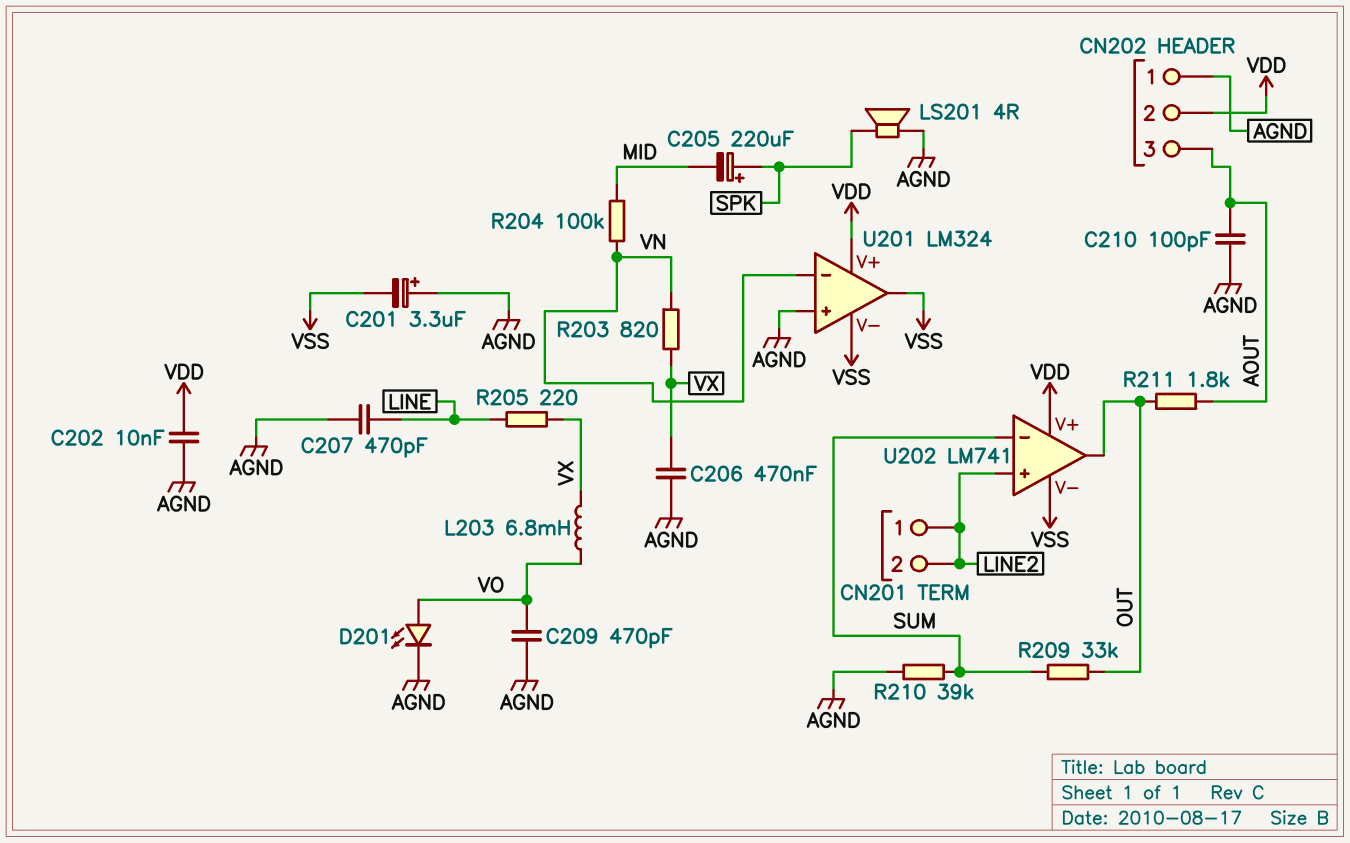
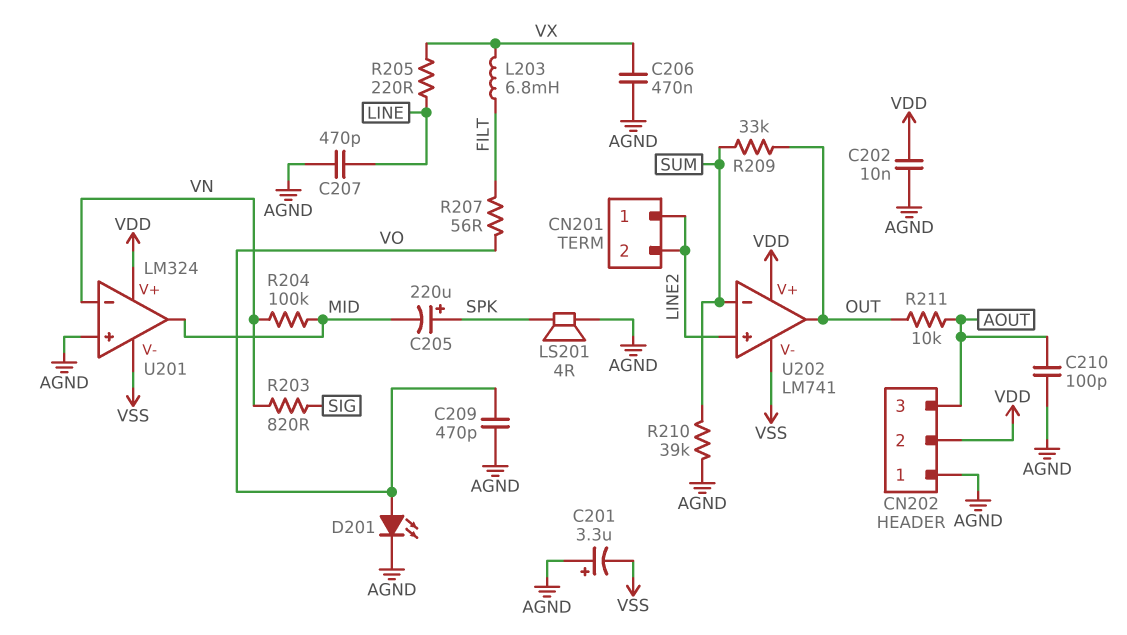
L203: 6.8mH (VO, VX) -> 6.8mH (FILT, VX)
R203: 820 (VN, VX) -> 820 (SIG, VN)
R207: none -> 56 (FILT, VO)
R211: 1.8k (AOUT, OUT) -> 10k (AOUT, OUT)
U201 pin out: VSS -> MID

